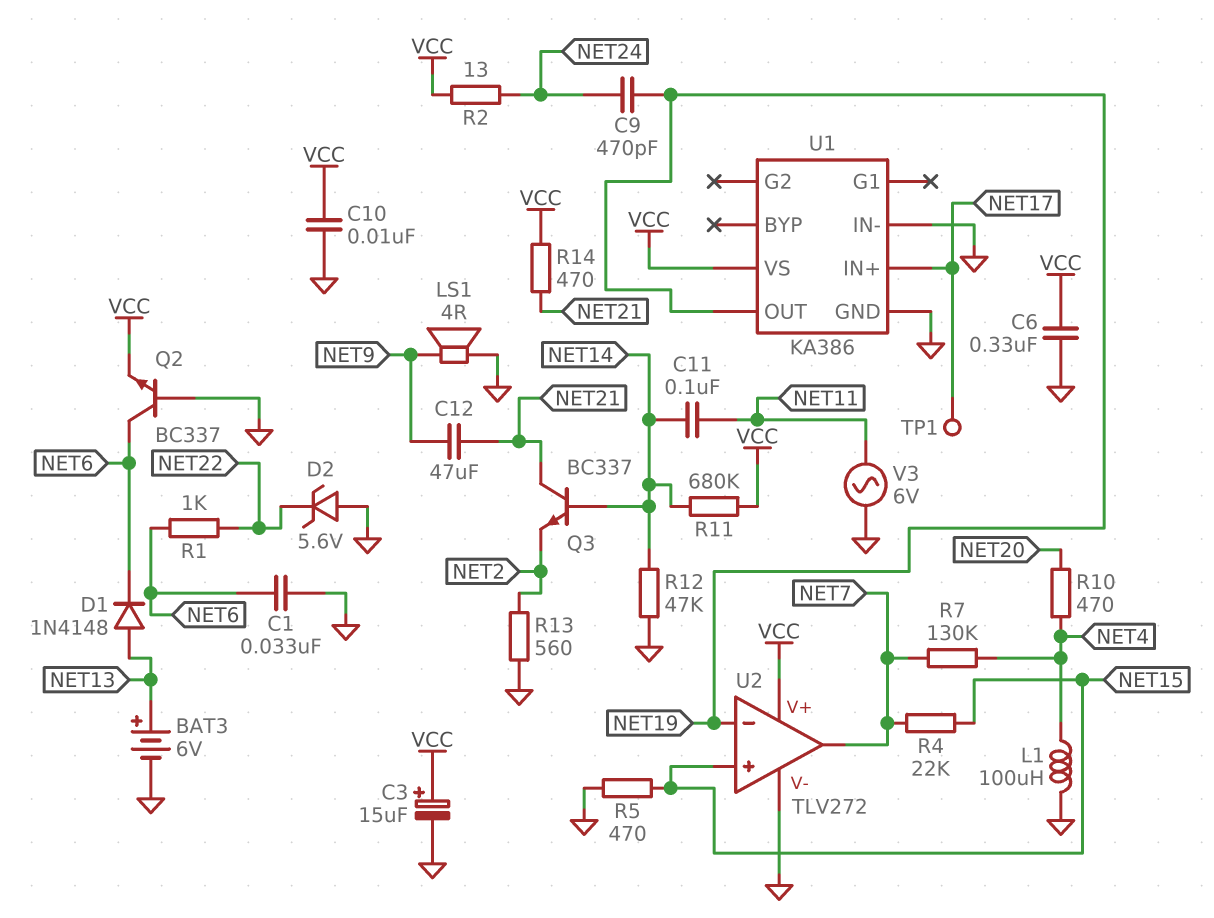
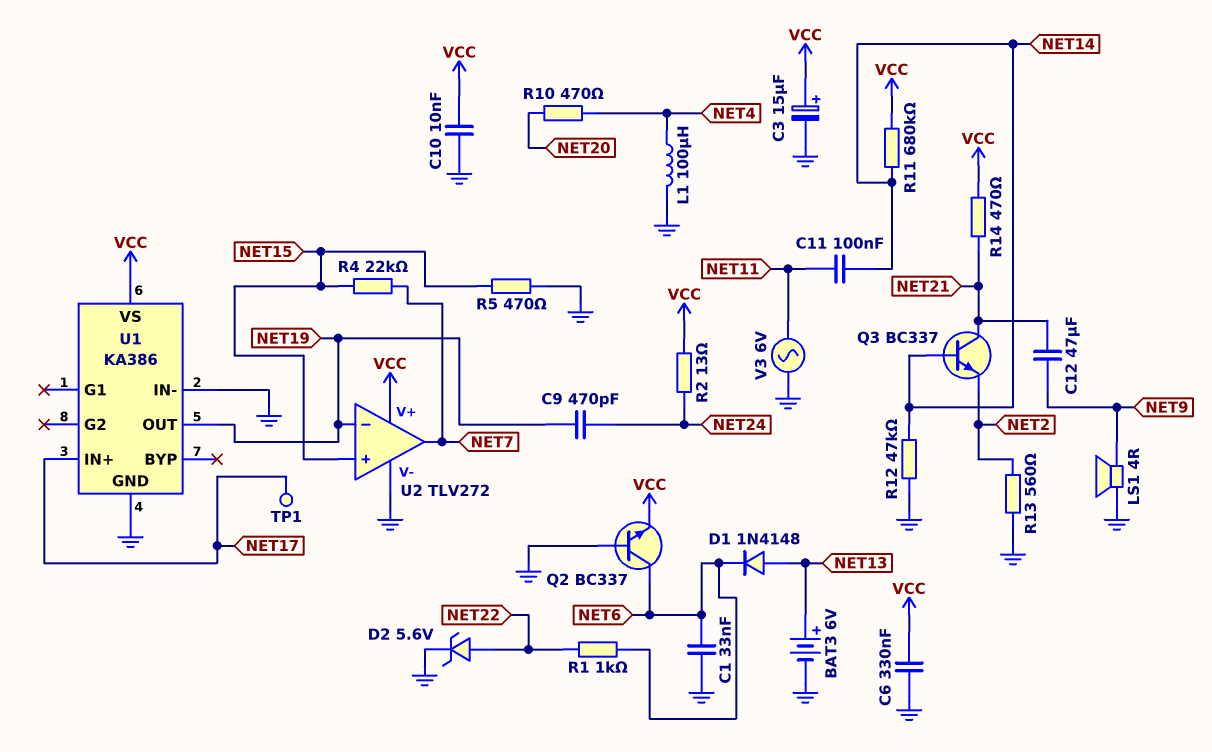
D2: zener 5.6V (A GND, K NET22) -> zener 5.6V (A NET22, K GND)
R7: 130k (NET4, NET7) -> none

